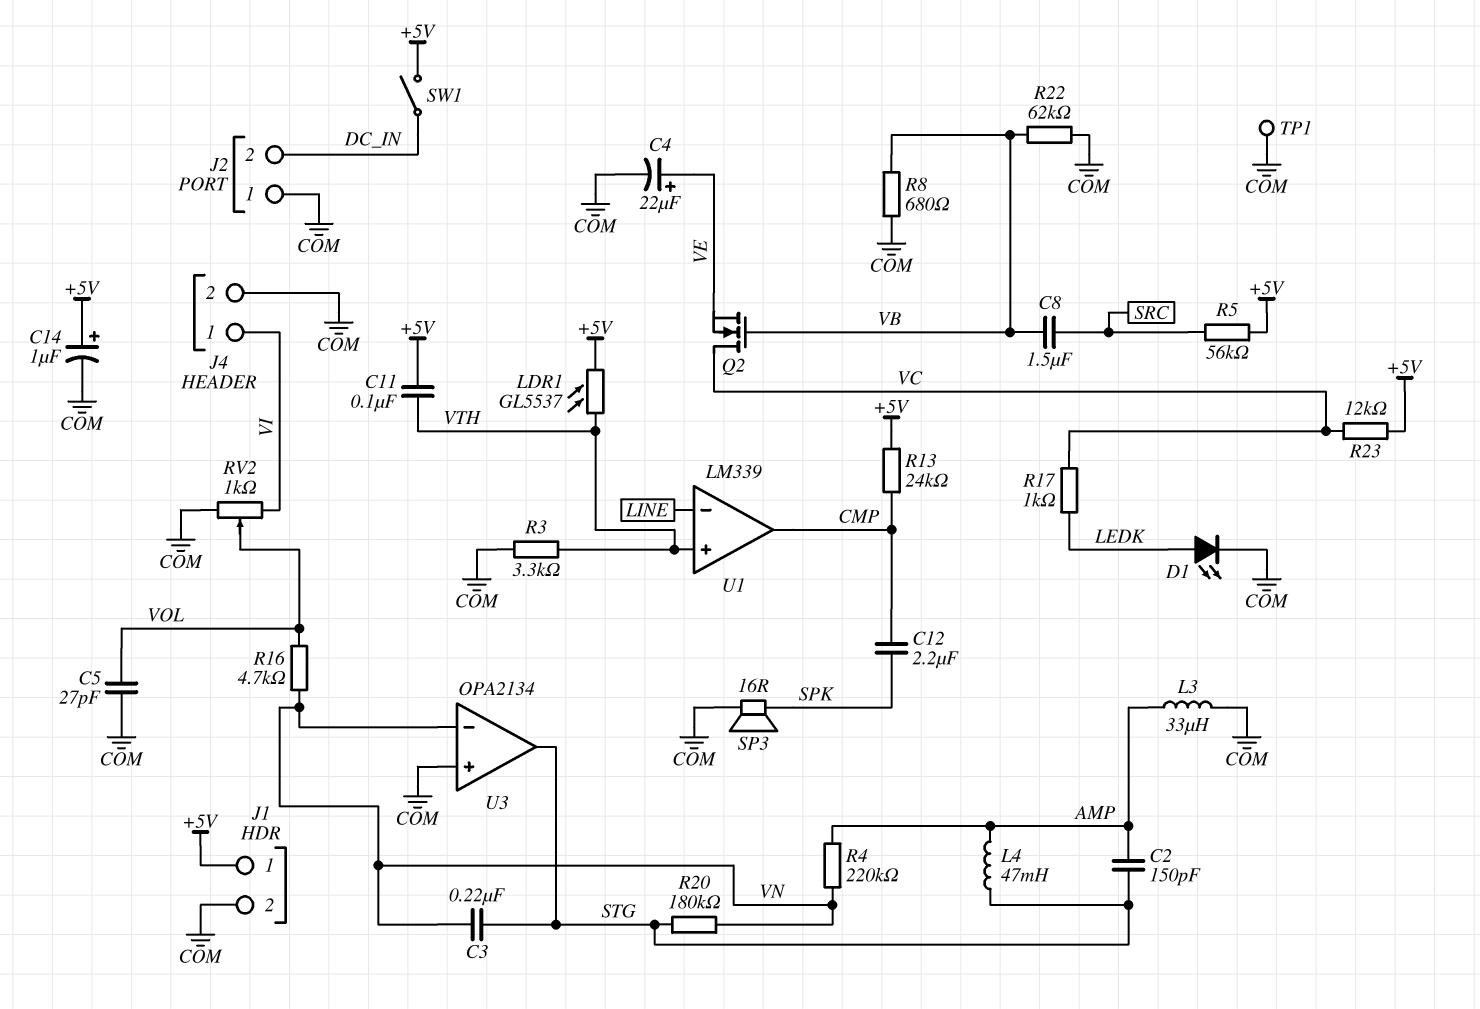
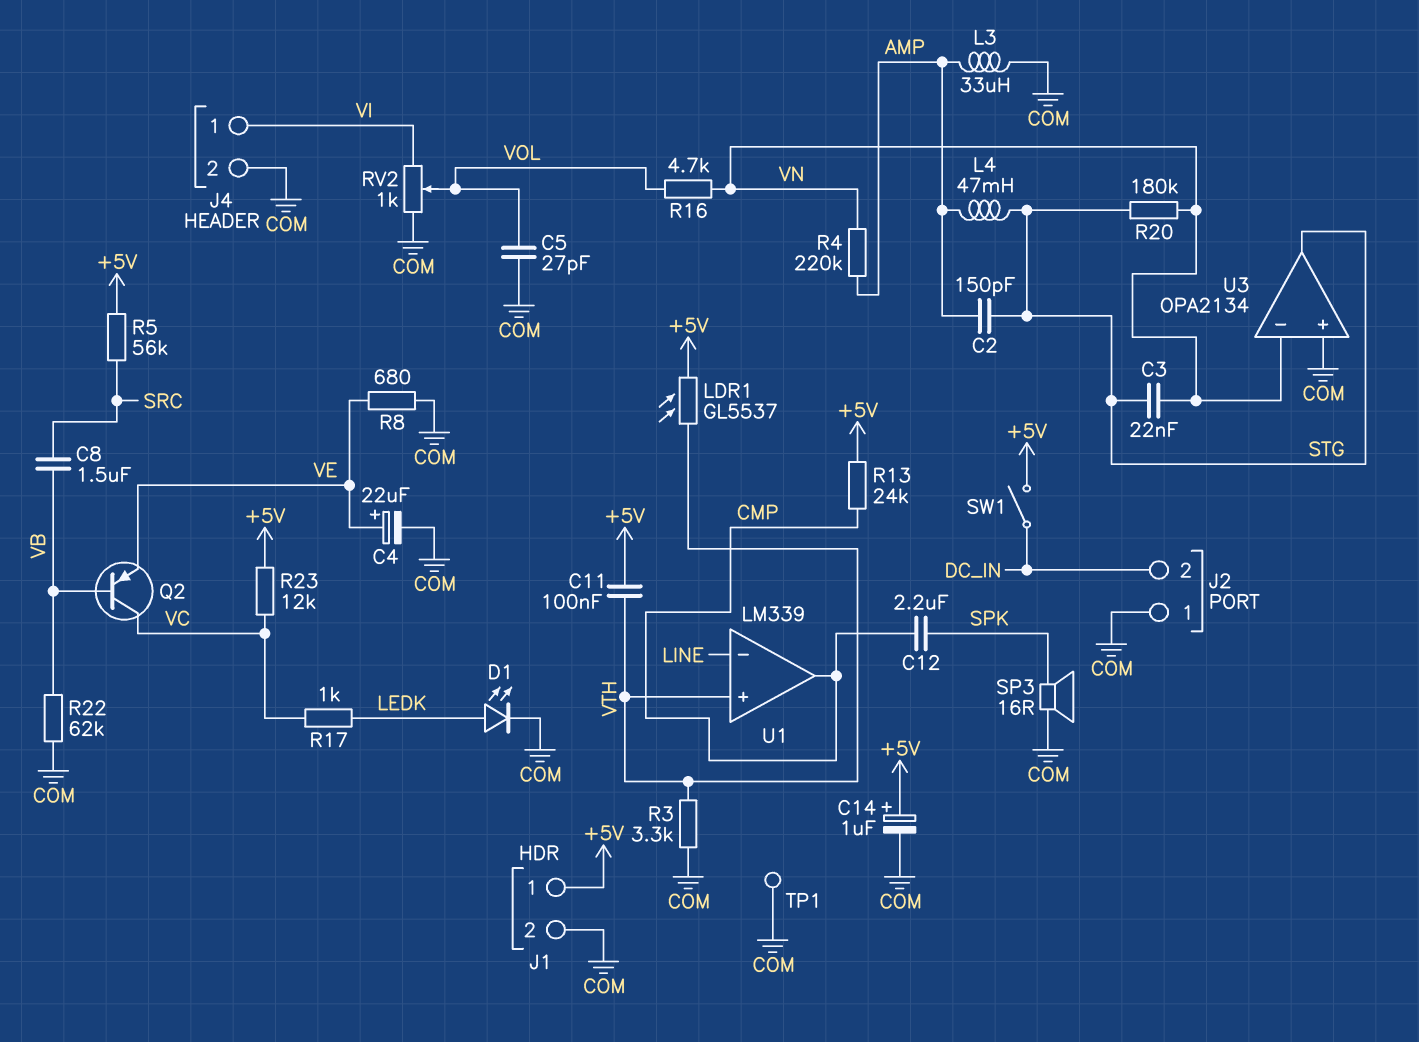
C3: 220nF (STG, VN) -> 22nF (STG, VN)
Q2: NMOS (G VB, D VC, S VE) -> PNP (B VB, C VC, E VE)
R8: 680 (COM, VB) -> 680 (COM, VE)

